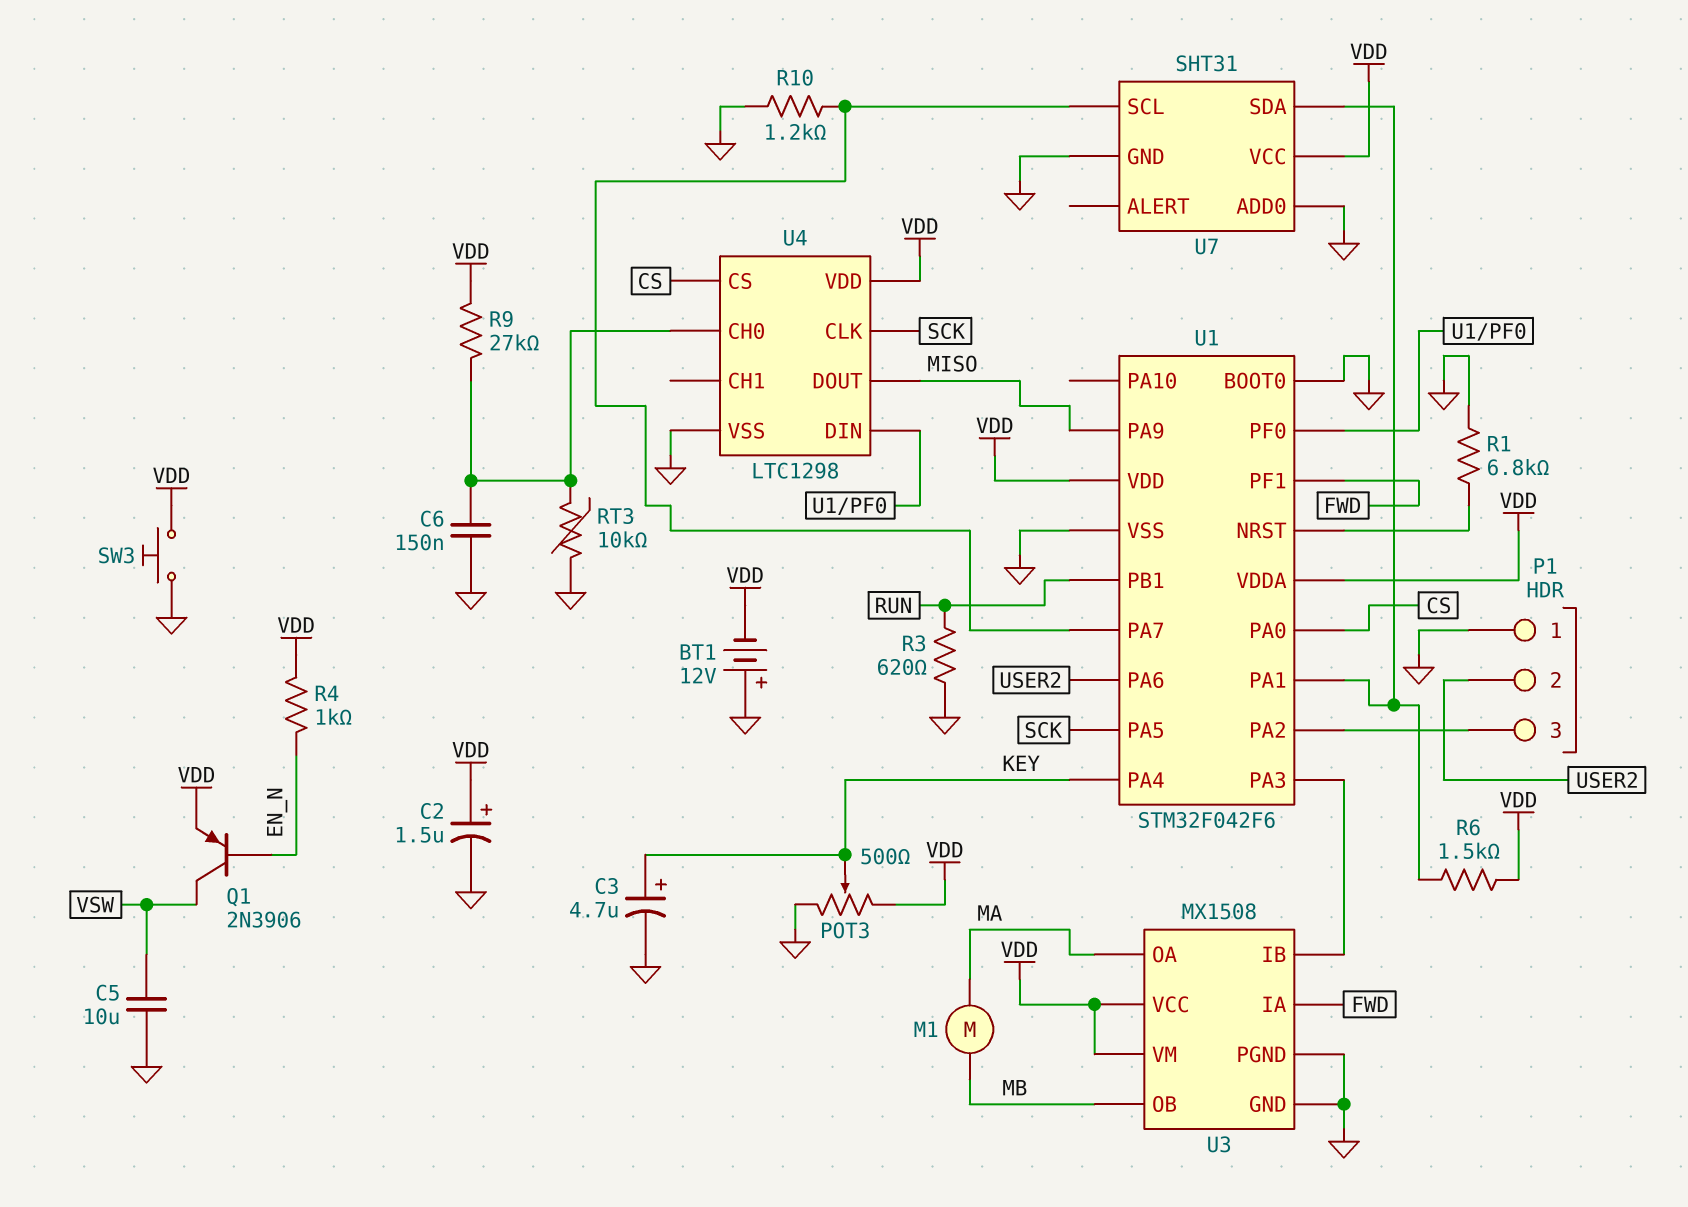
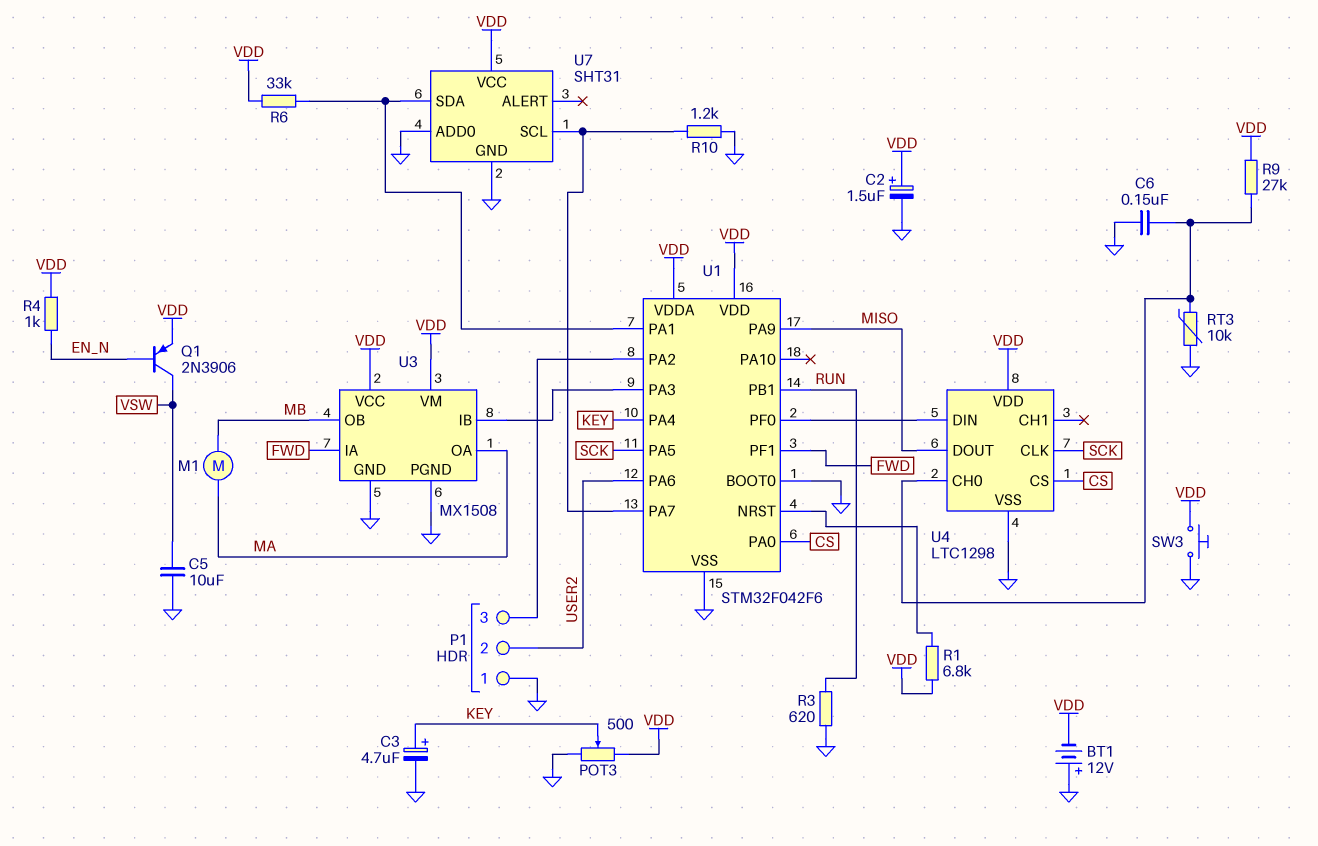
R1: 6.8k (GND, U1/NRST) -> 6.8k (U1/NRST, VDD)
R6: 1.5k (U1/PA1, VDD) -> 33k (U1/PA1, VDD)

